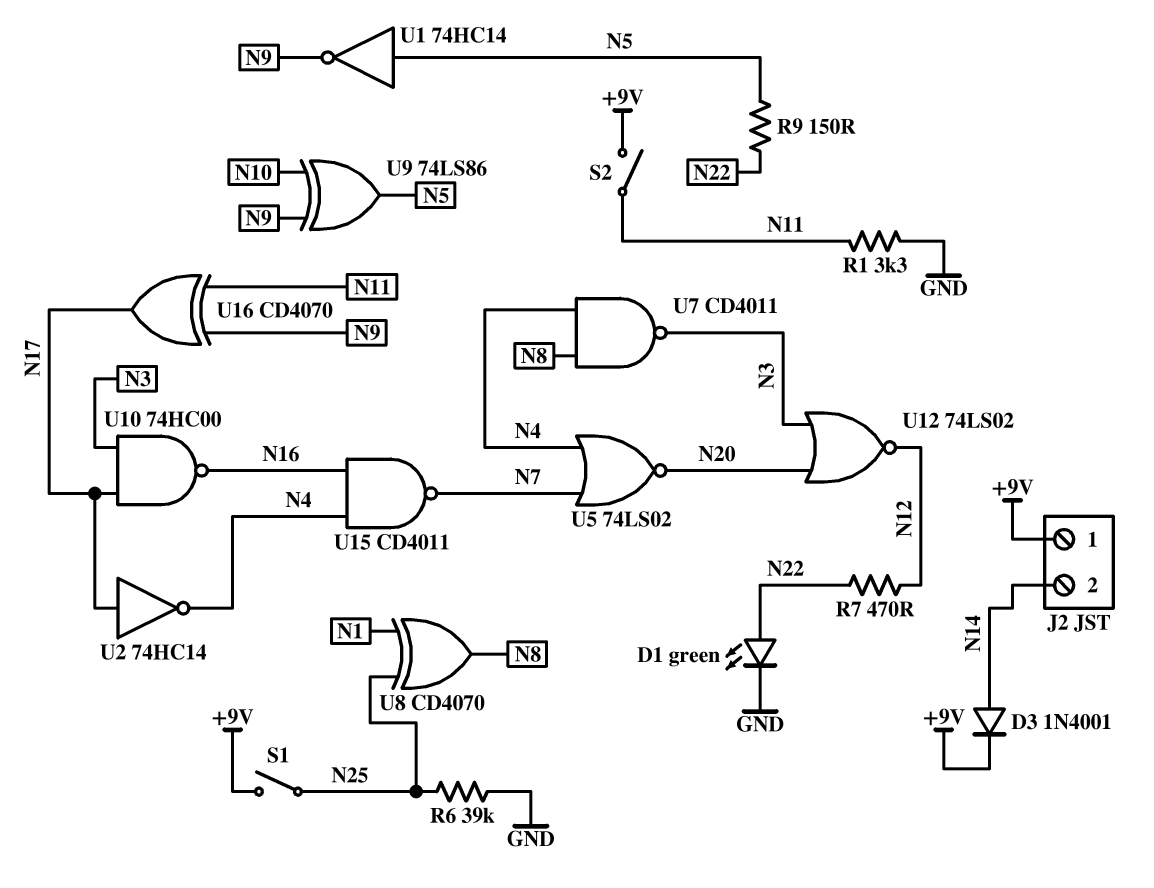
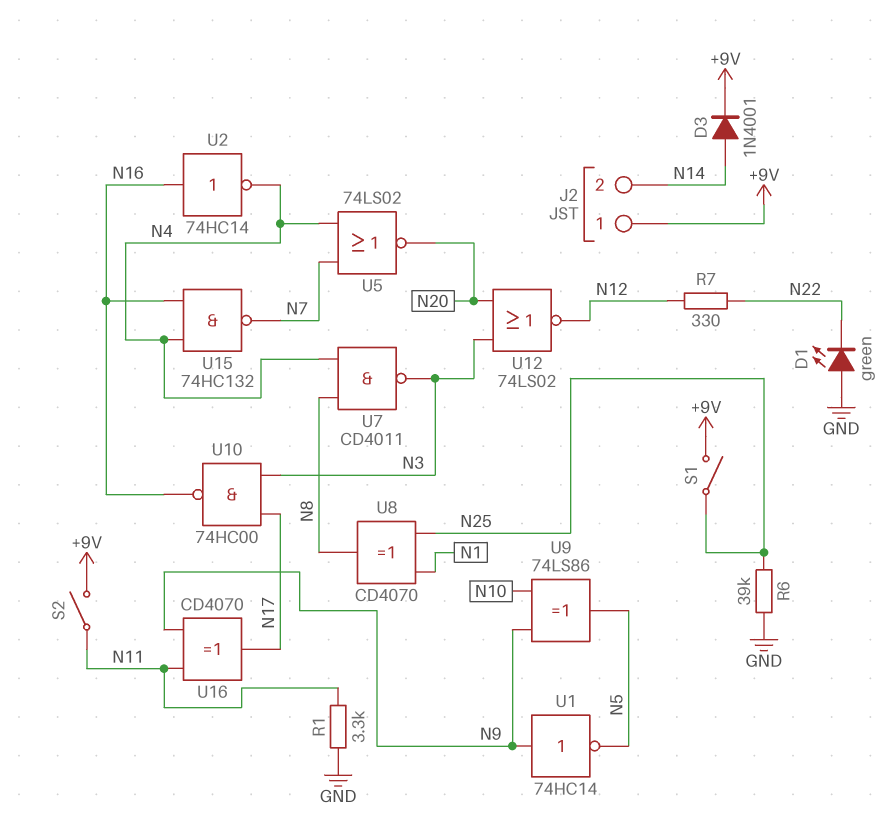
D1: LED green (A N22, K GND) -> LED green (A GND, K N22)
R7: 470 (N12, N22) -> 330 (N12, N22)
R9: 150 (N5, N22) -> none
U1: NOT 74HC14 (in N5, out N9) -> NOT 74HC14 (in N9, out N5)
U2: NOT 74HC14 (in N17, out N4) -> NOT 74HC14 (in N16, out N4)
U15: NAND CD4011 (in N4, in N16, out N7) -> NAND 74HC132 (in N4, in N16, out N7)

